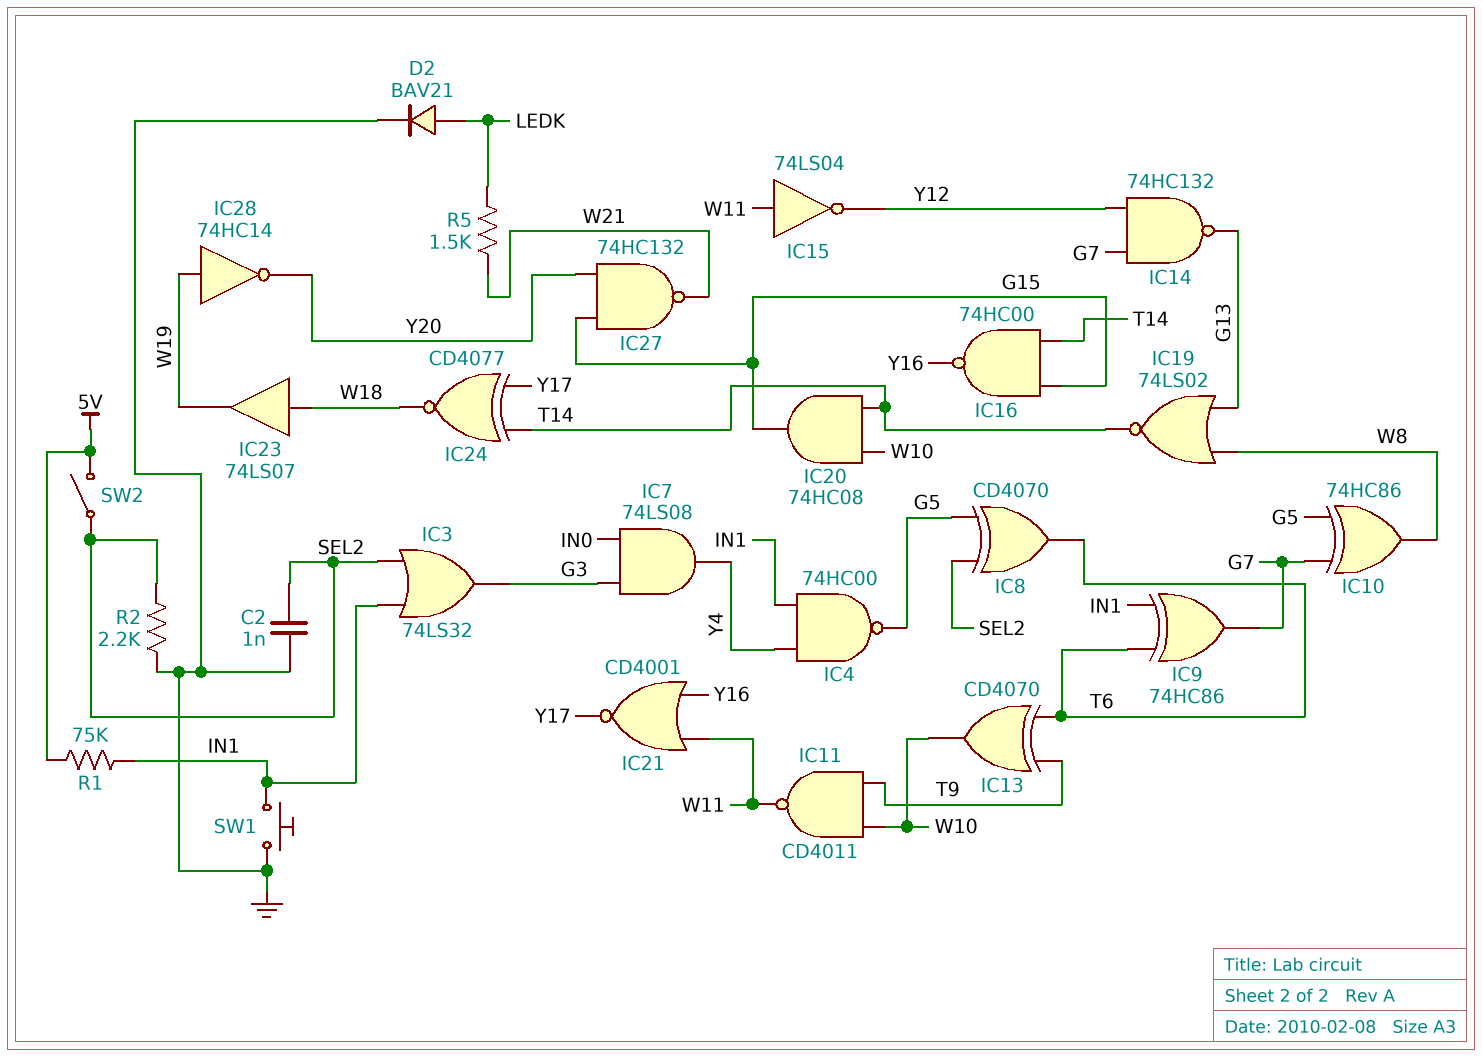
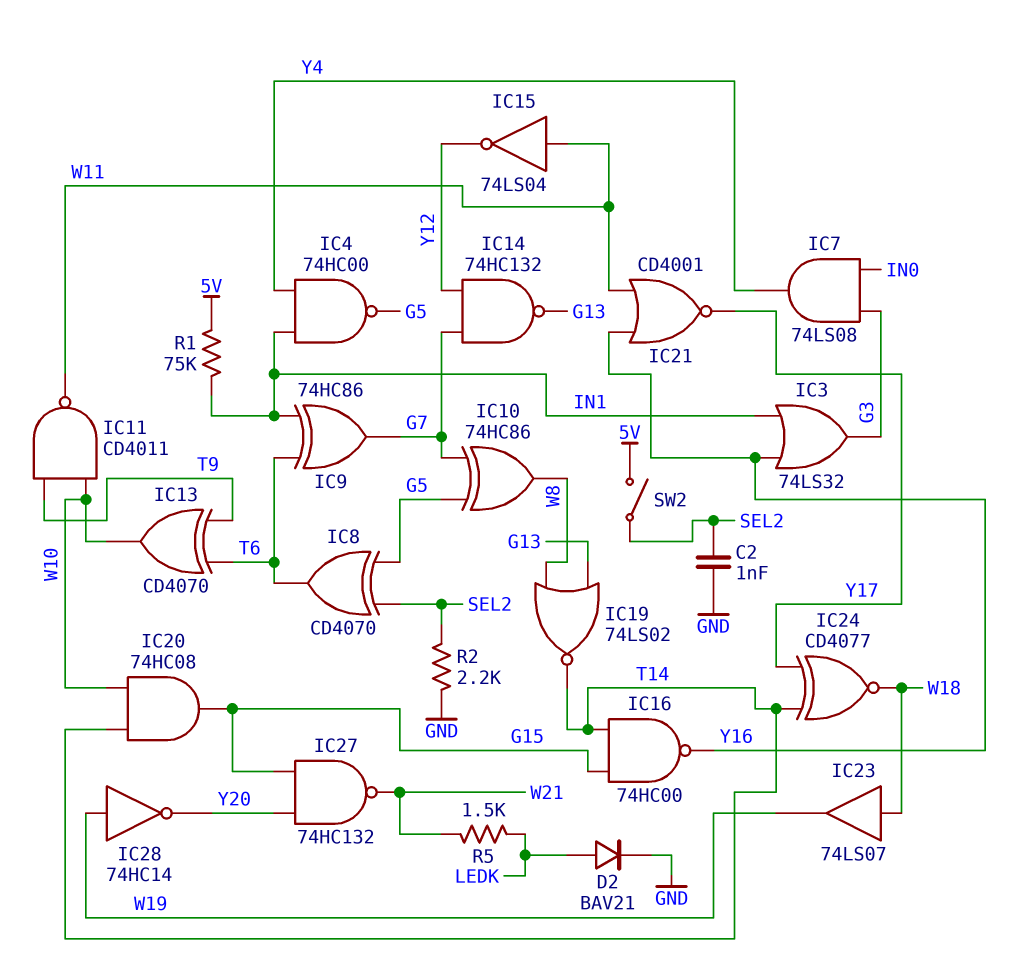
IC3: OR 74LS32 (in IN1, in SEL2, out G3) -> OR 74LS32 (in IN1, in Y16, out G3)
SW1: button (GND, IN1) -> none

